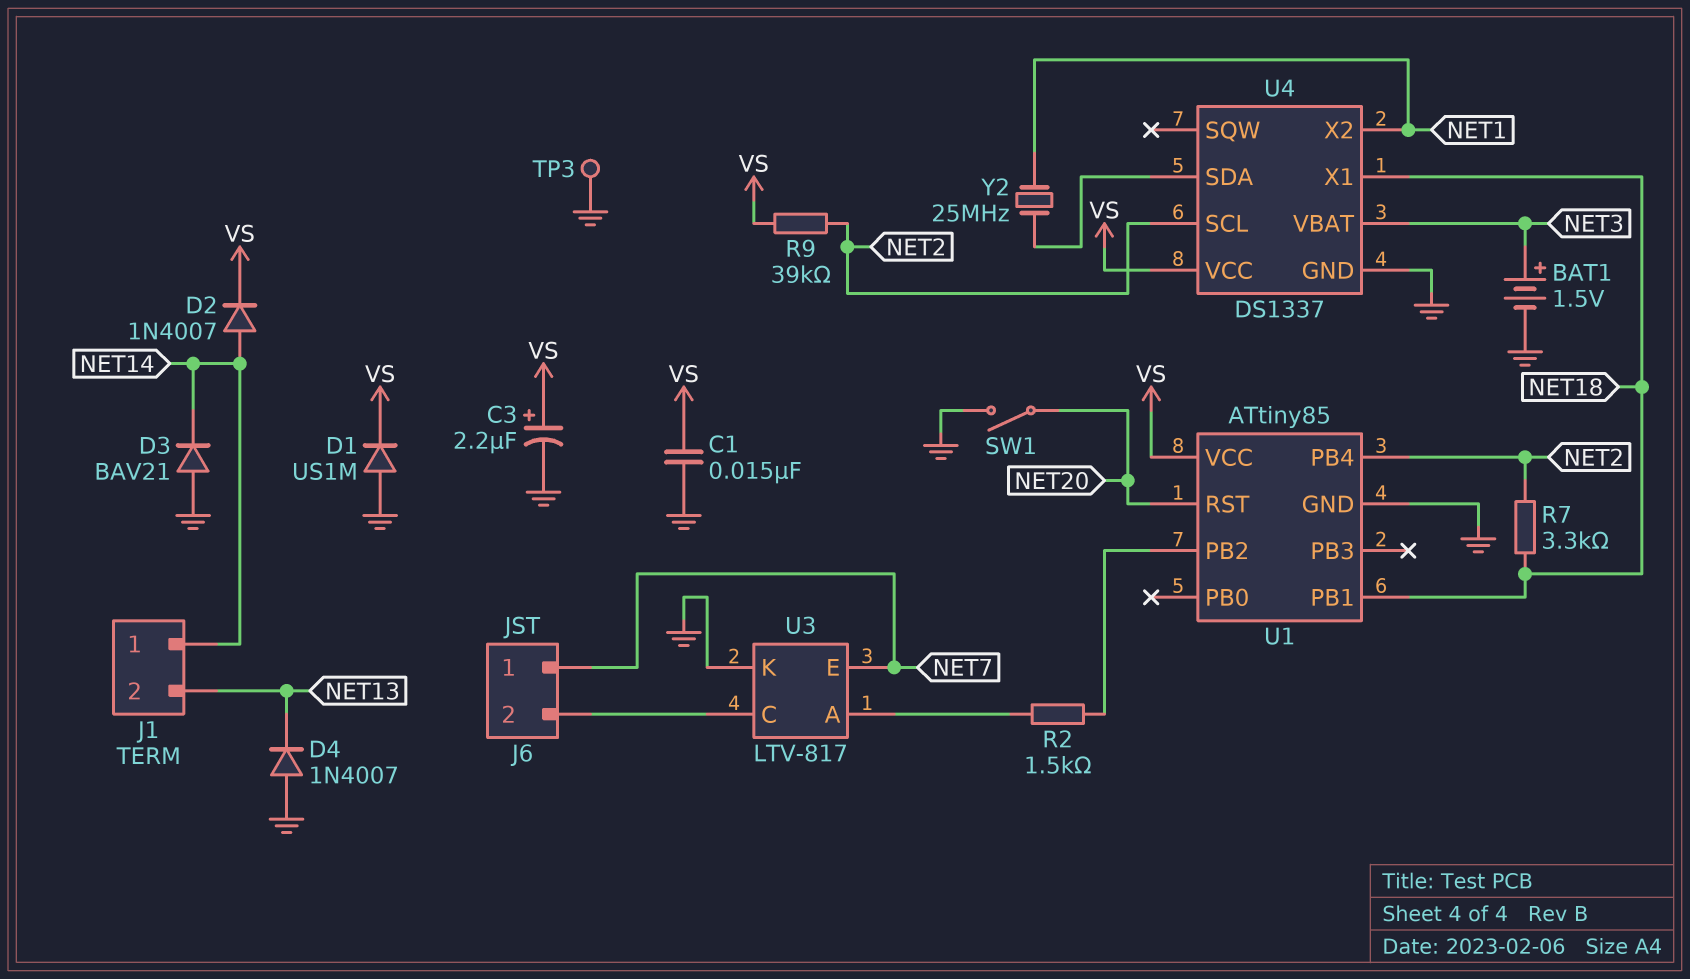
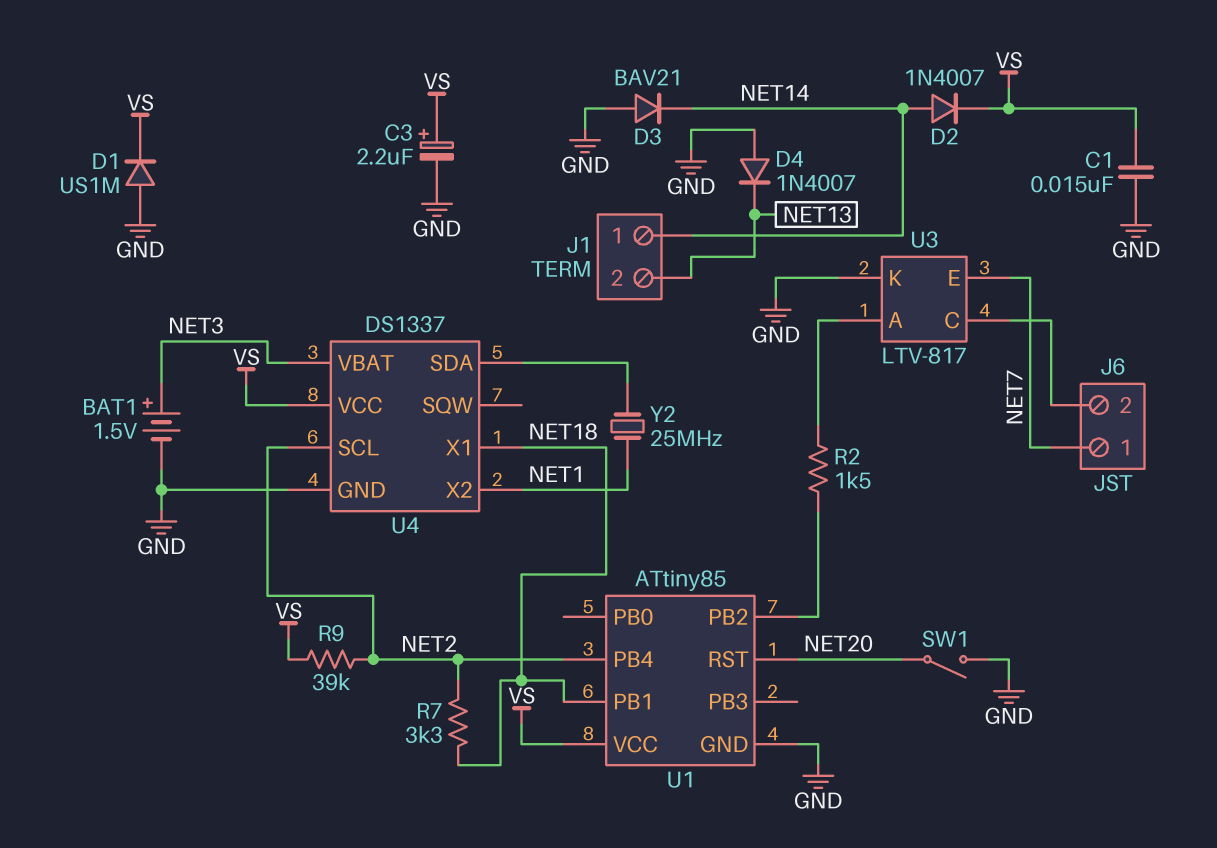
TP3: test point (GND) -> none

